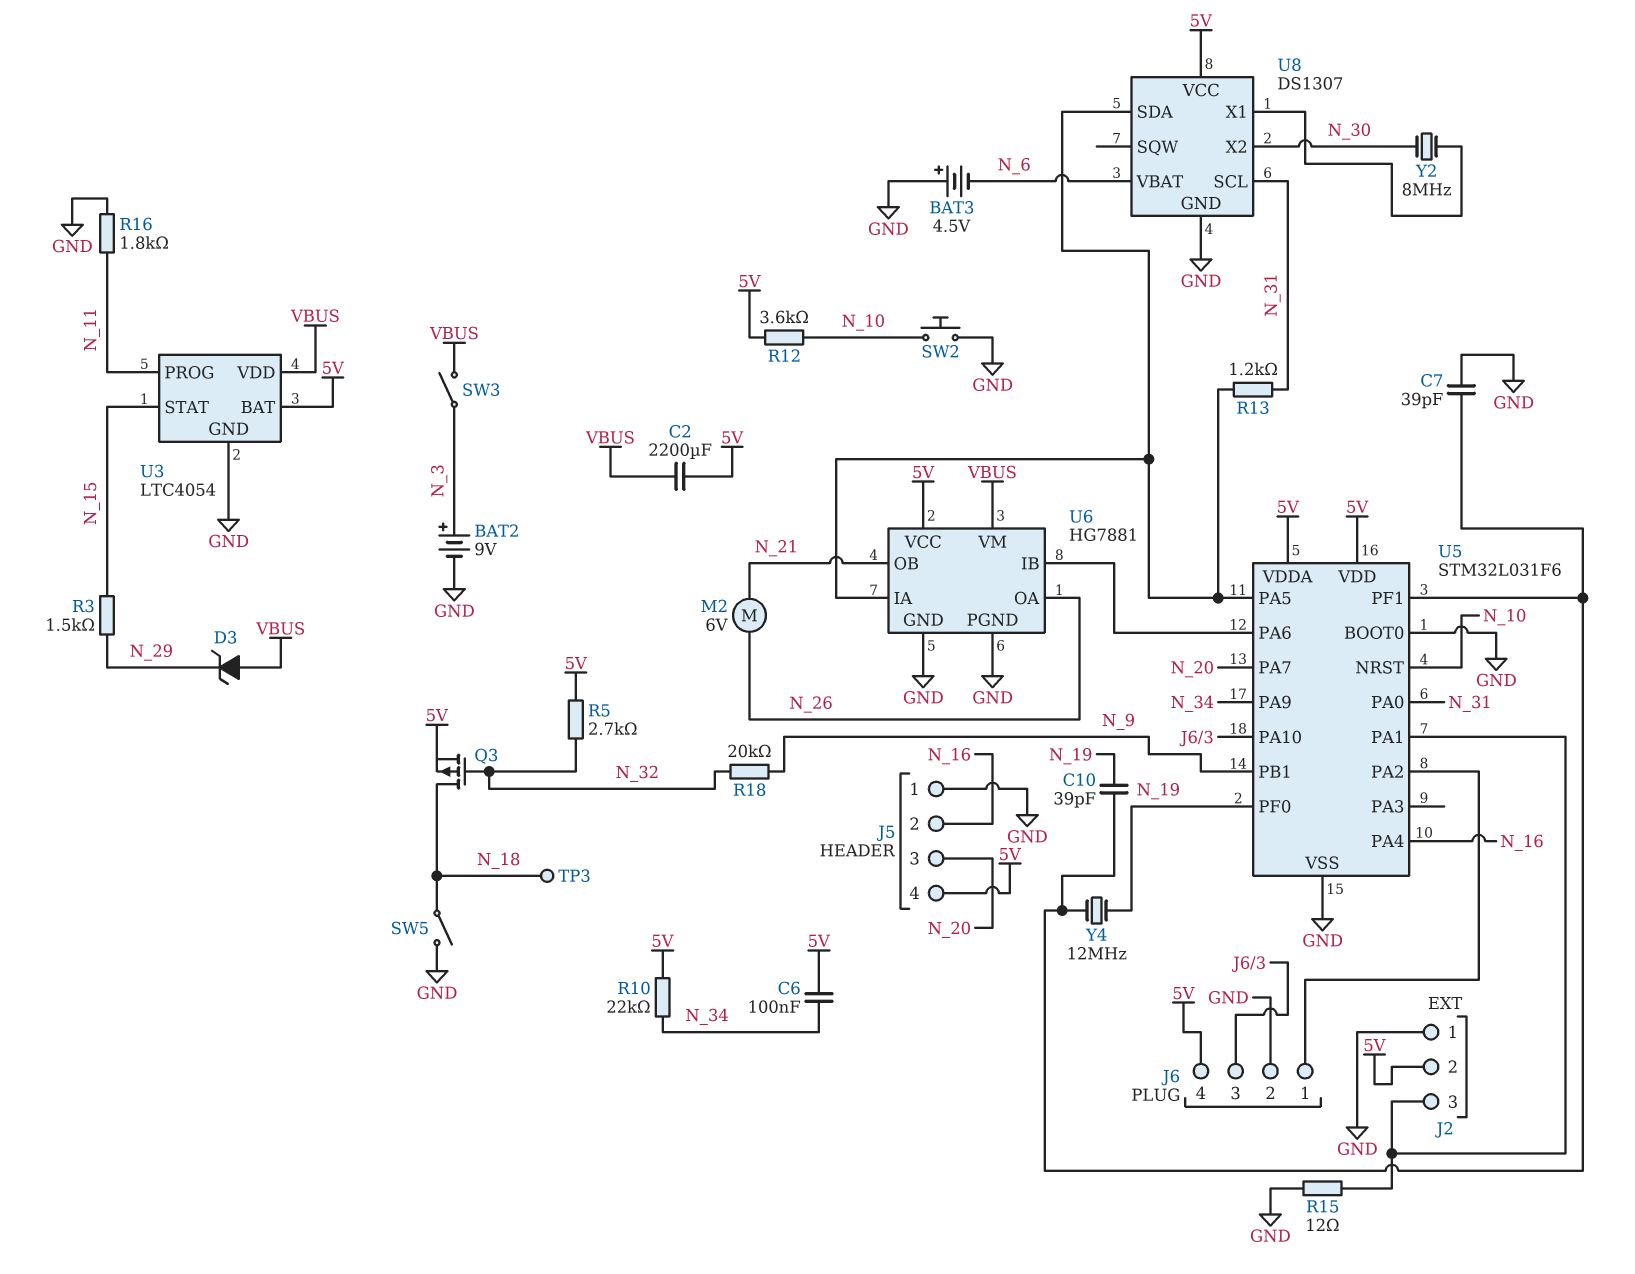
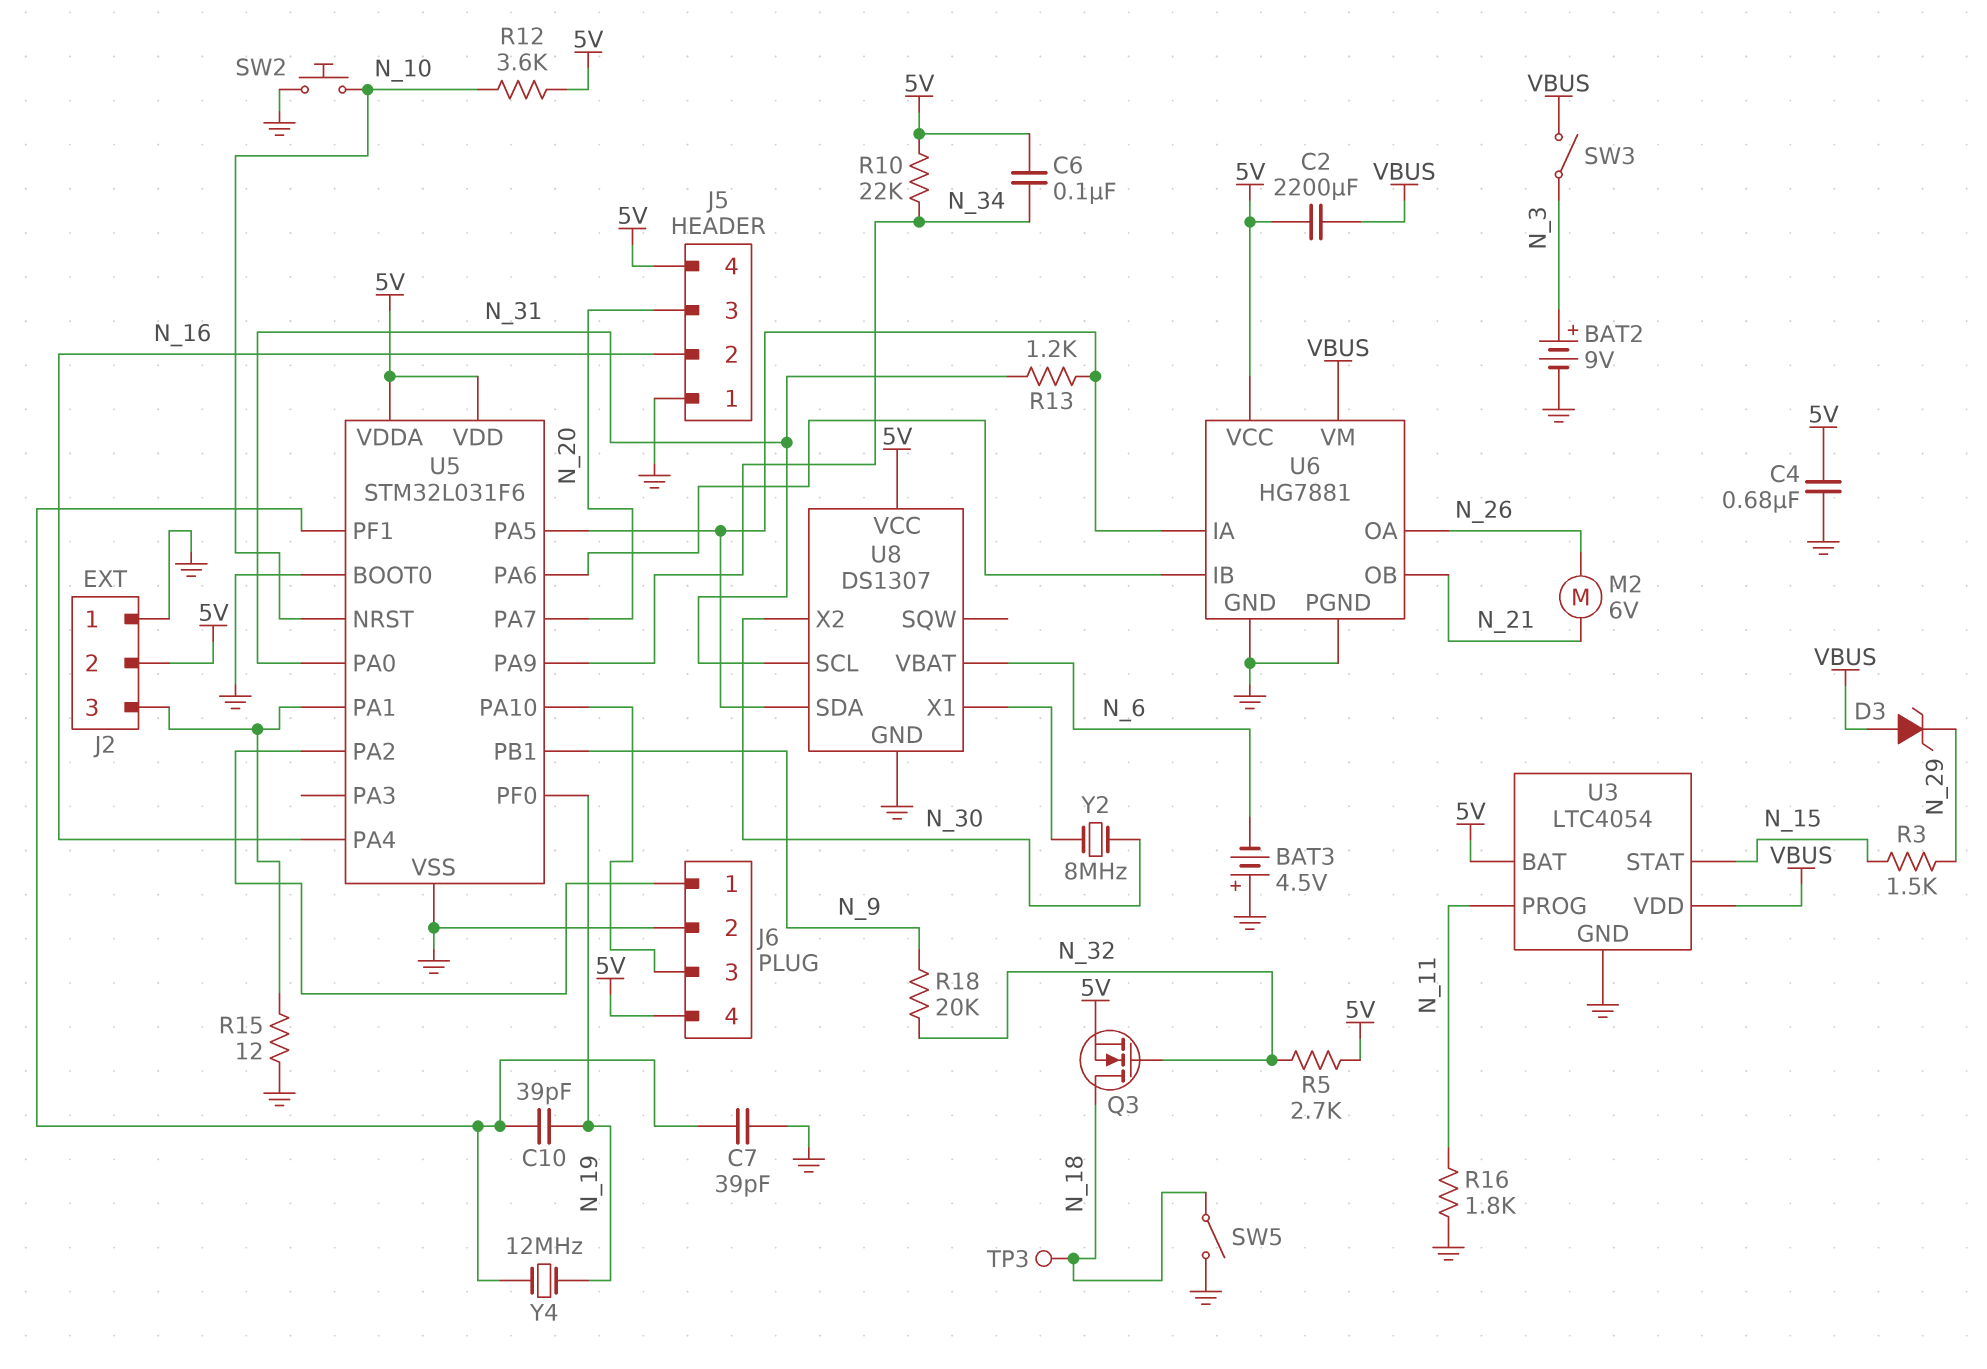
C4: none -> 680nF (5V, GND)
Q3: PMOS (G N_32, D N_18, S 5V) -> NMOS (G N_32, D N_18, S 5V)

